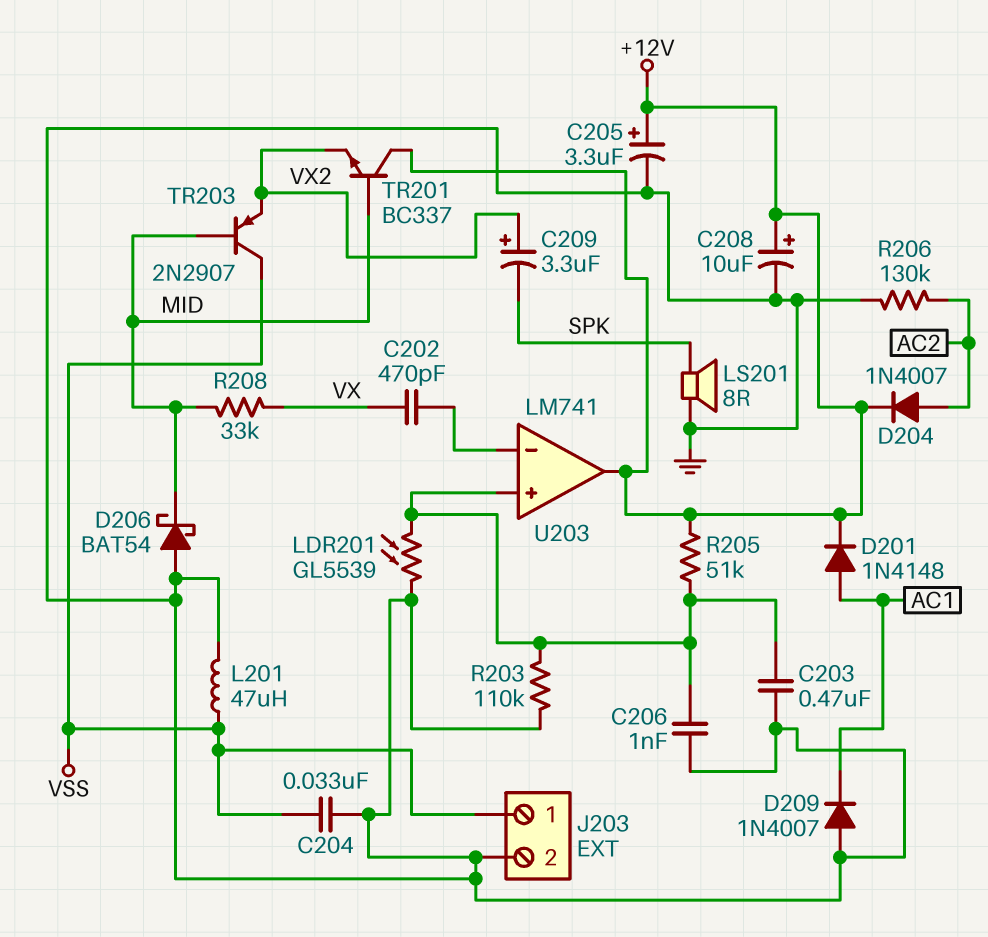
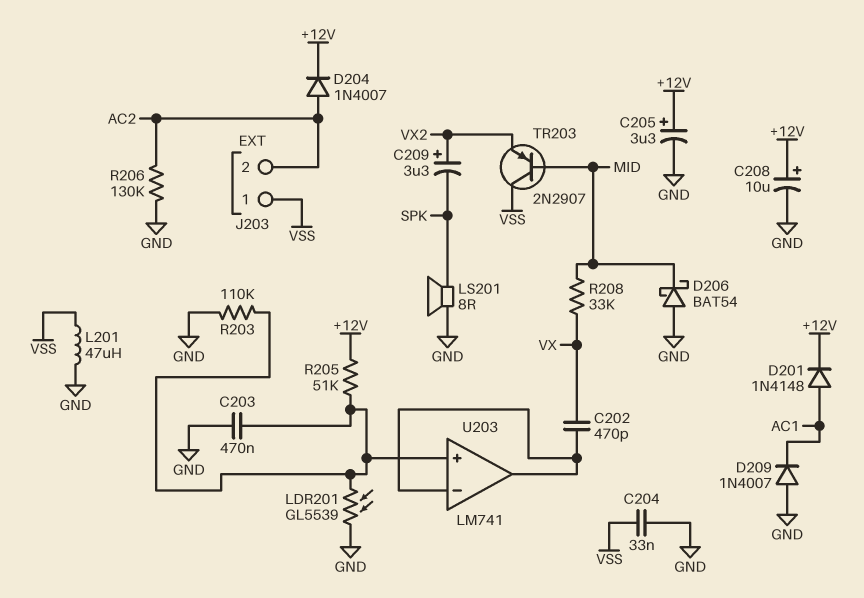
C206: 1nF (GND, U203/in+) -> none
J203 pin 2: GND -> AC2
TR201: NPN BC337 (B MID, C +12V, E VX2) -> none
U203 pin out: +12V -> U203/in-

